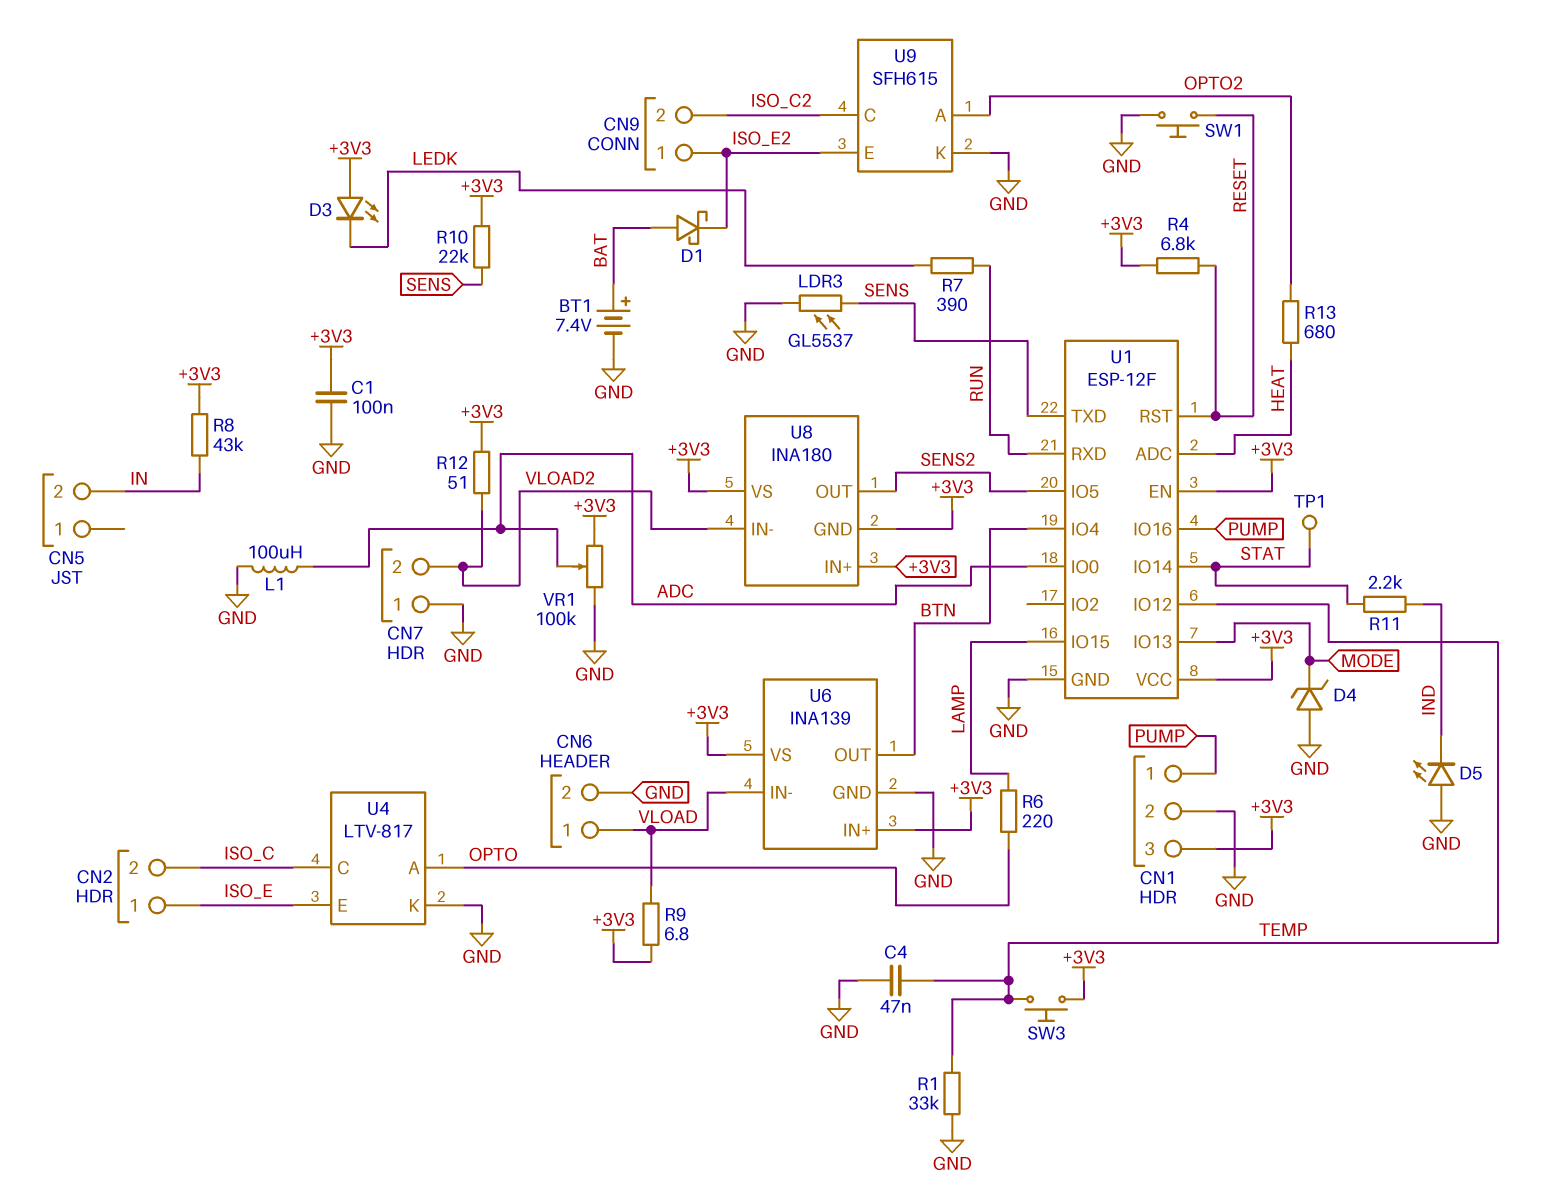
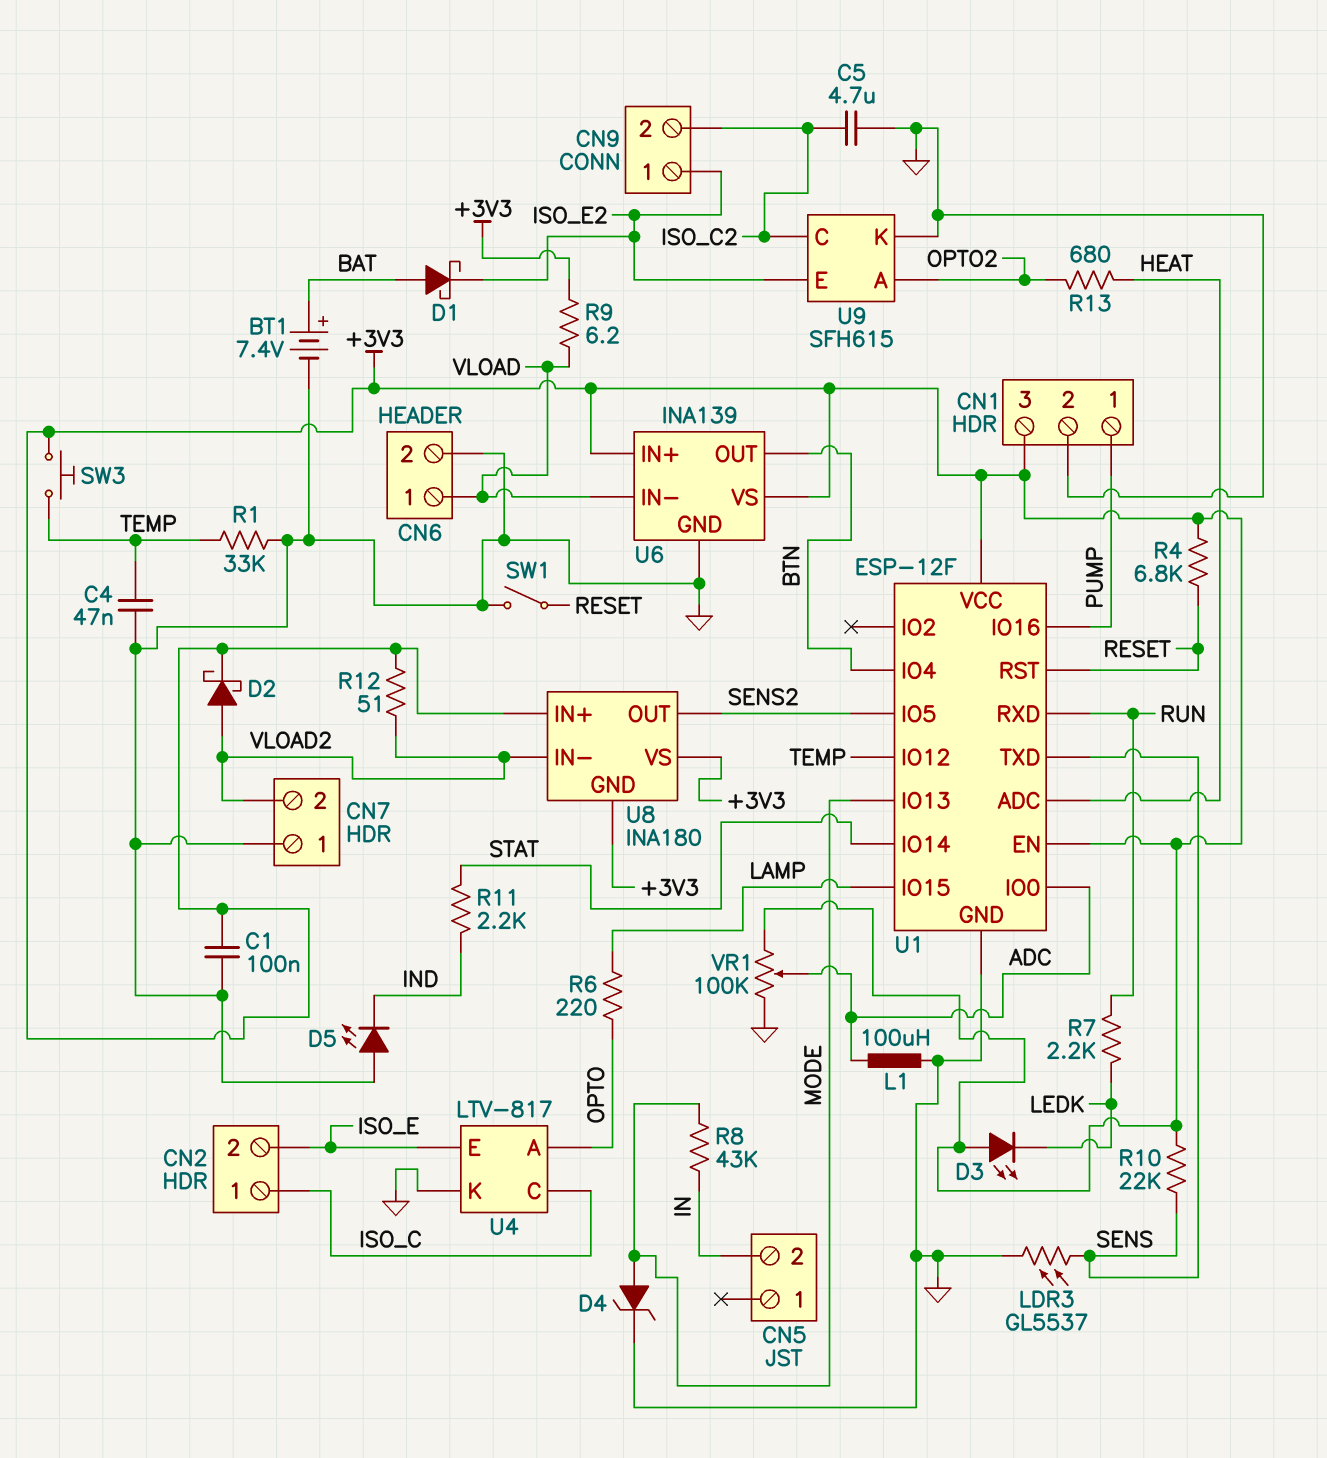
C5: none -> 4.7uF (GND, ISO_C2)
CN2 pin 1: ISO_E -> ISO_C
CN2 pin 2: ISO_C -> ISO_E
D2: none -> schottky (A VLOAD2, K +3V3)
D4: zener (A GND, K MODE) -> zener (A MODE, K GND)
R7: 390 (LEDK, RUN) -> 2.2k (LEDK, RUN)
R8: 43k (+3V3, IN) -> 43k (IN, MODE)
R9: 6.8 (+3V3, VLOAD) -> 6.2 (+3V3, VLOAD)
SW1: button (GND, RESET) -> switch (GND, RESET)
TP1: test point (STAT) -> none

